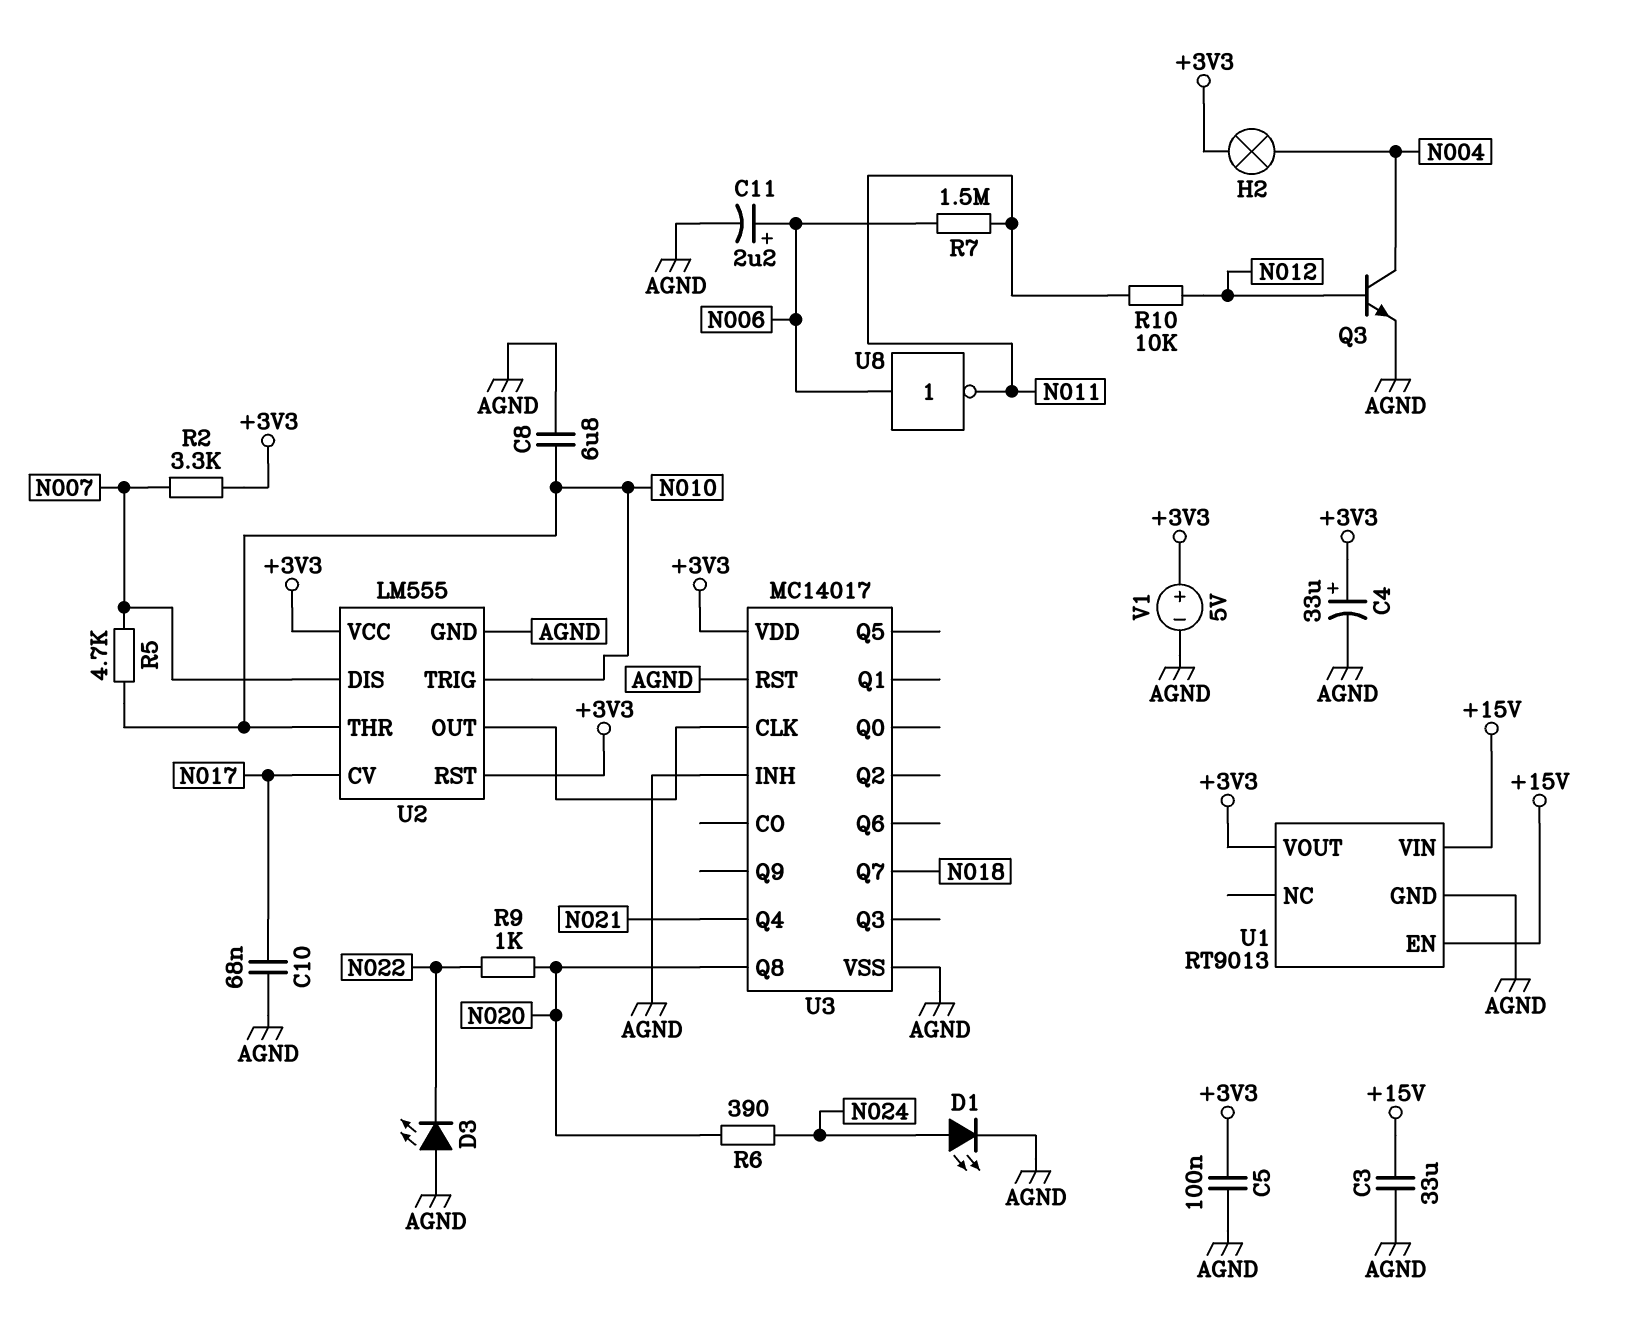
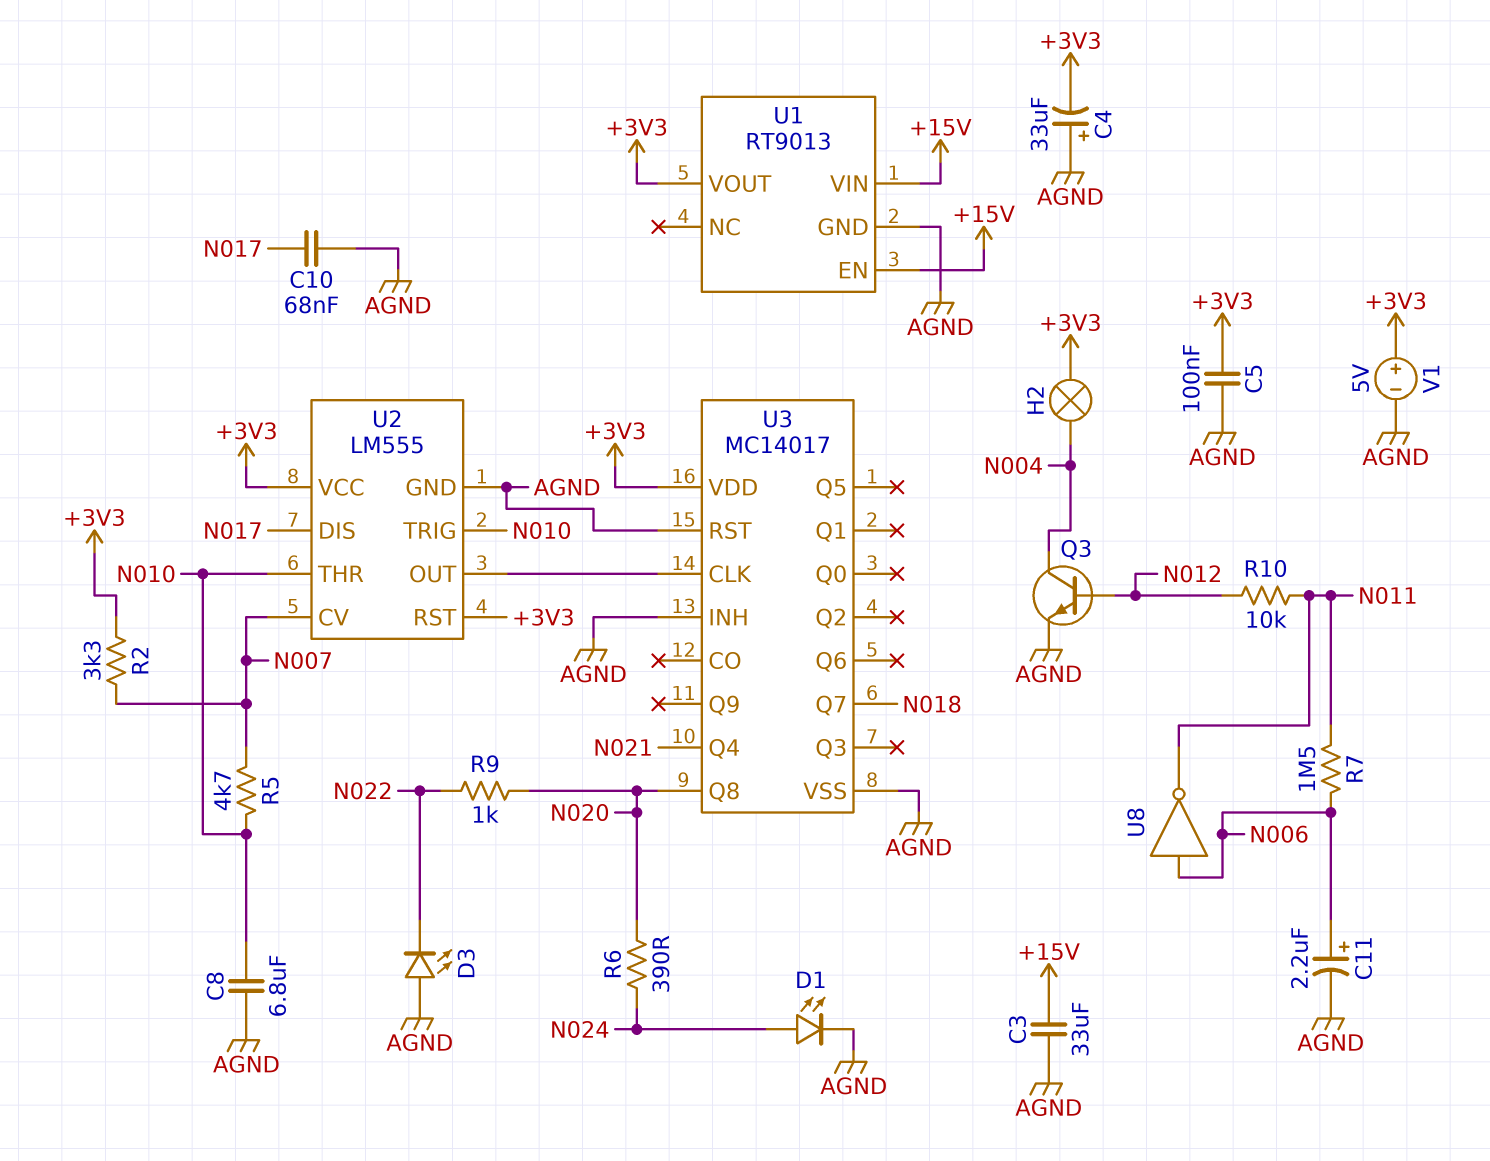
C4: 33uF (plus +3V3, minus AGND) -> 33uF (plus AGND, minus +3V3)
U2 pin CV: N017 -> N007
U2 pin DIS: N007 -> N017

